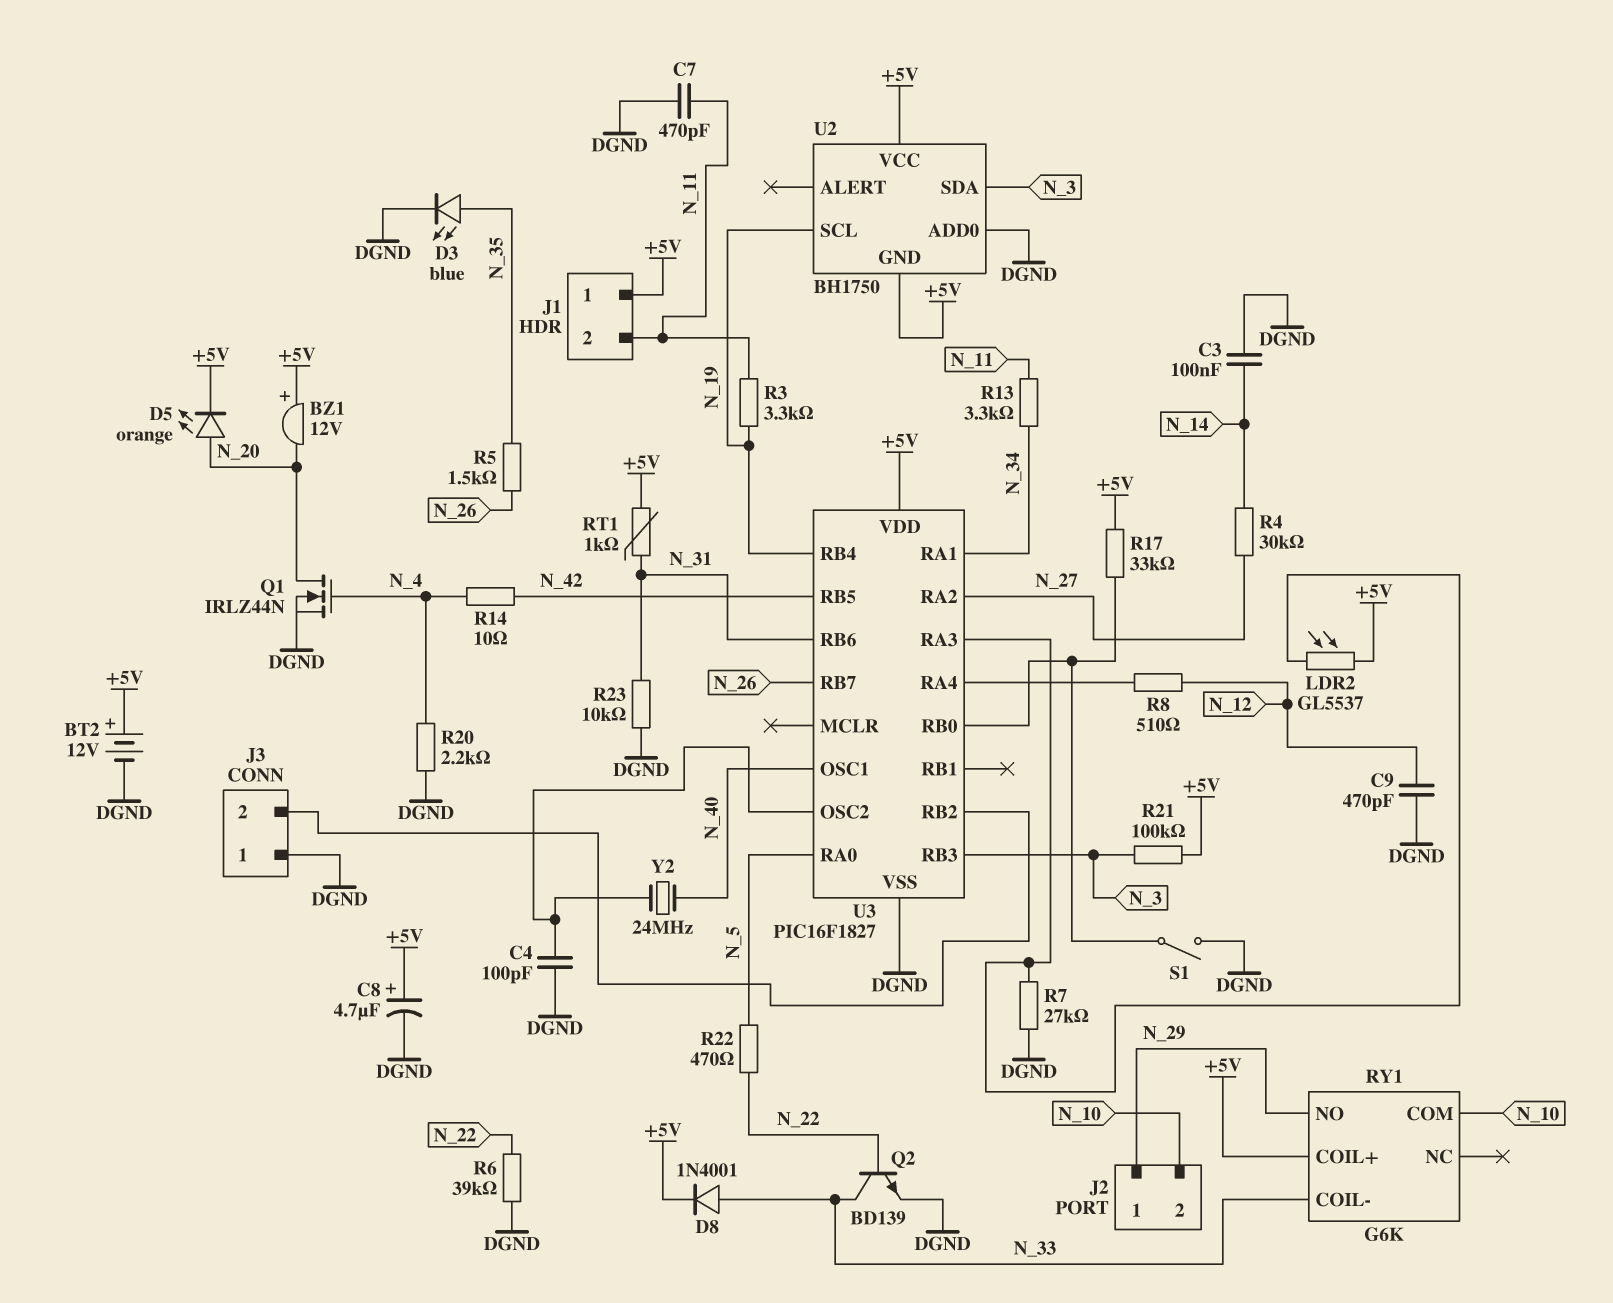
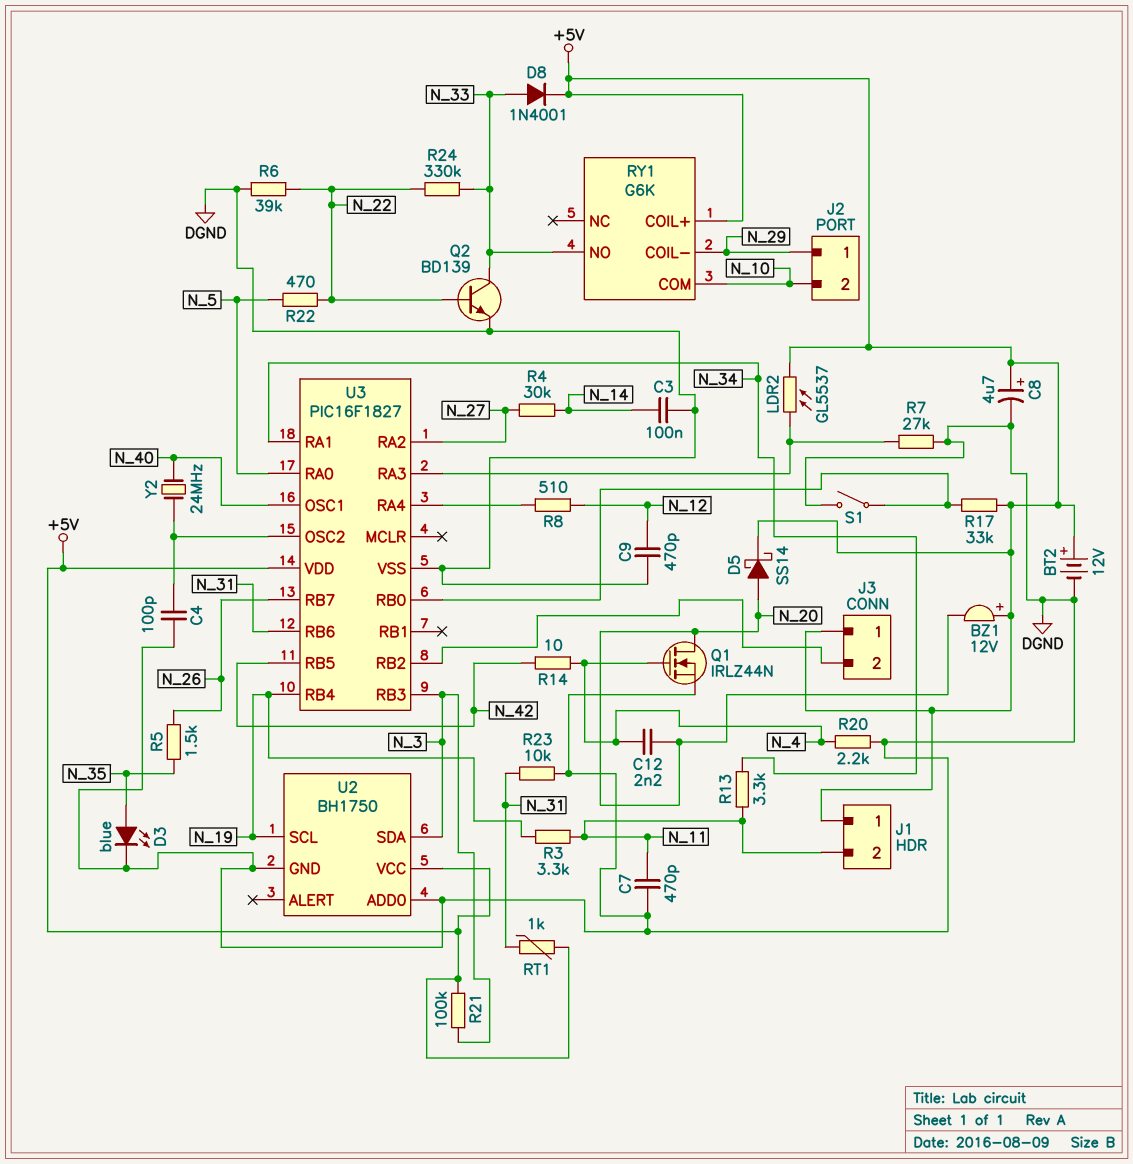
C12: none -> 2.2nF (N_4, N_20)
D5: LED orange (A N_20, K +5V) -> schottky SS14 (A N_20, K +5V)
J3 pin 1: DGND -> +5V
R24: none -> 330k (N_22, N_33)
RY1 pin COIL-: N_33 -> N_29
RY1 pin NO: N_29 -> N_33
U2 pin GND: +5V -> DGND

